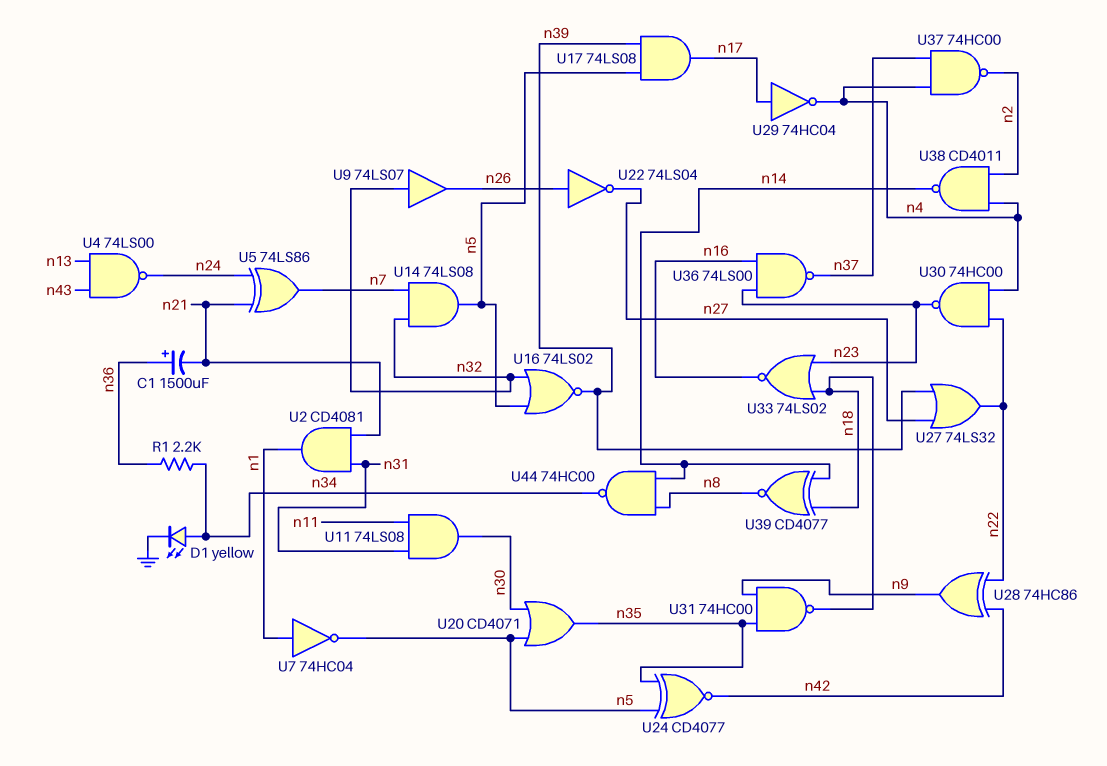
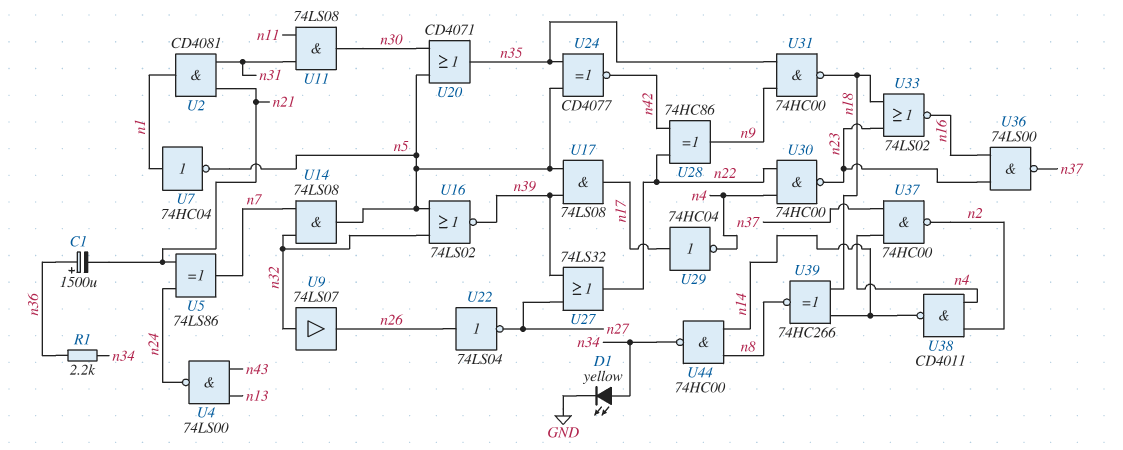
U39: XNOR CD4077 (in n14, in n18, out n8) -> XNOR 74HC266 (in n14, in n18, out n8)

